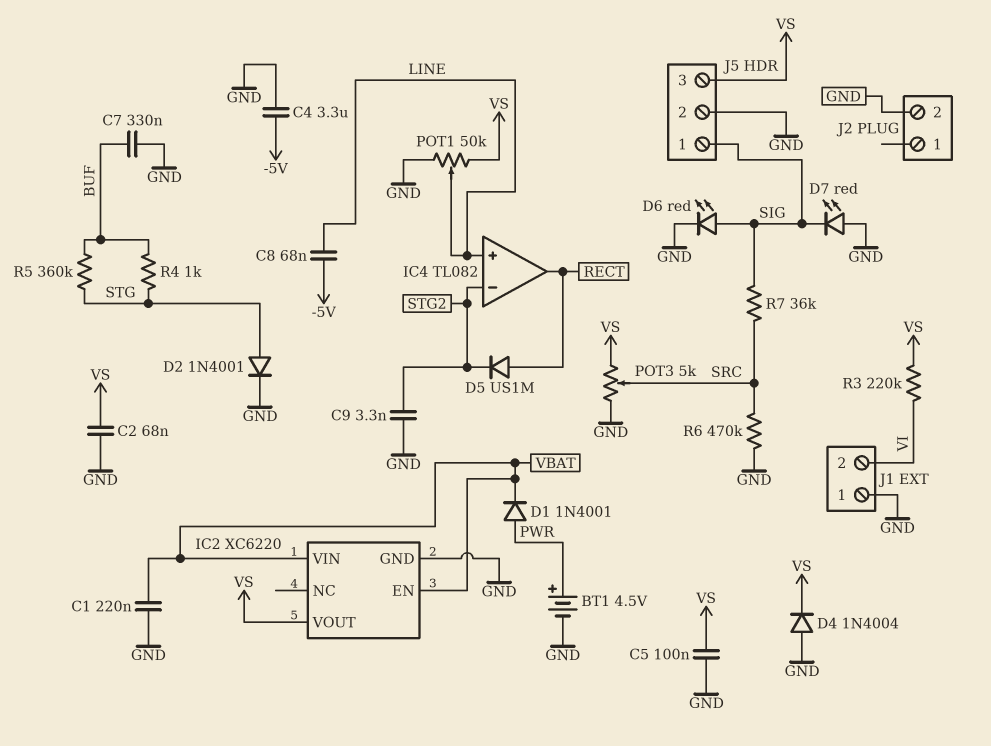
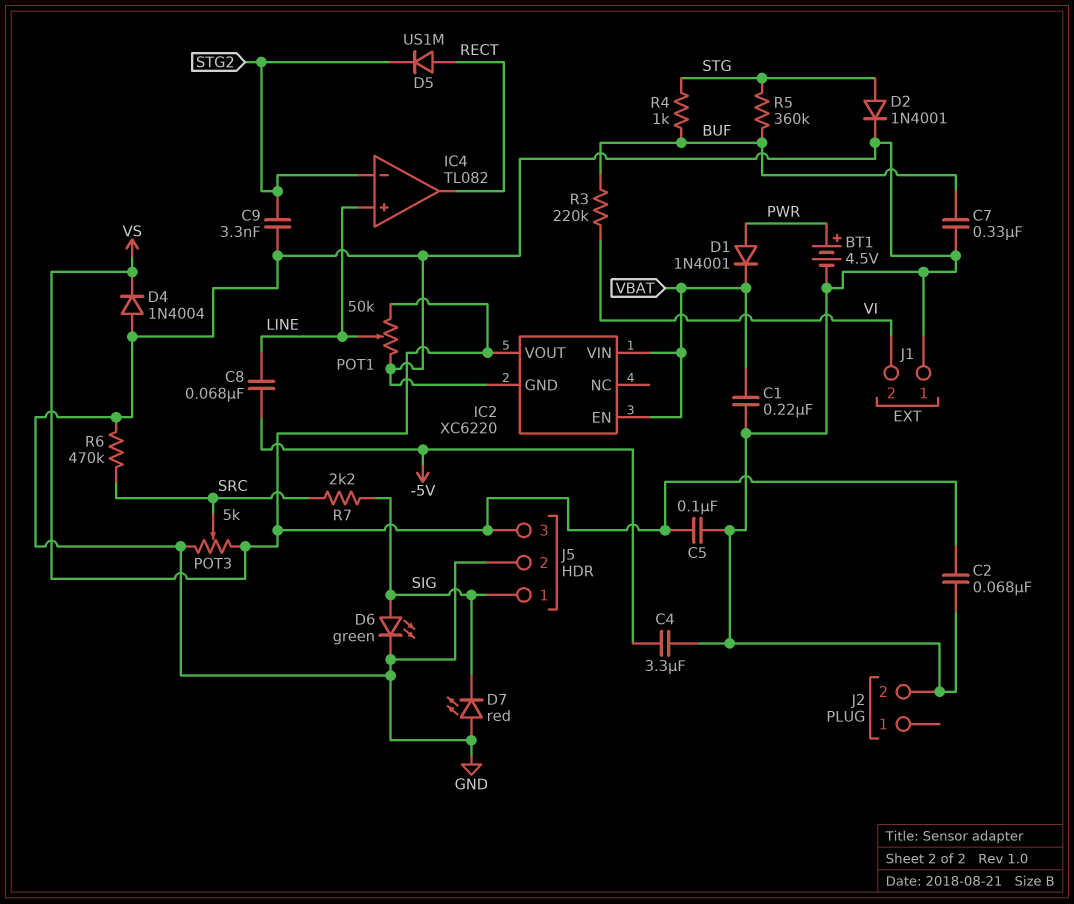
D6: LED red (A SIG, K GND) -> LED green (A SIG, K GND)
R3: 220k (VI, VS) -> 220k (BUF, VI)
R7: 36k (SIG, SRC) -> 2.2k (SIG, SRC)

